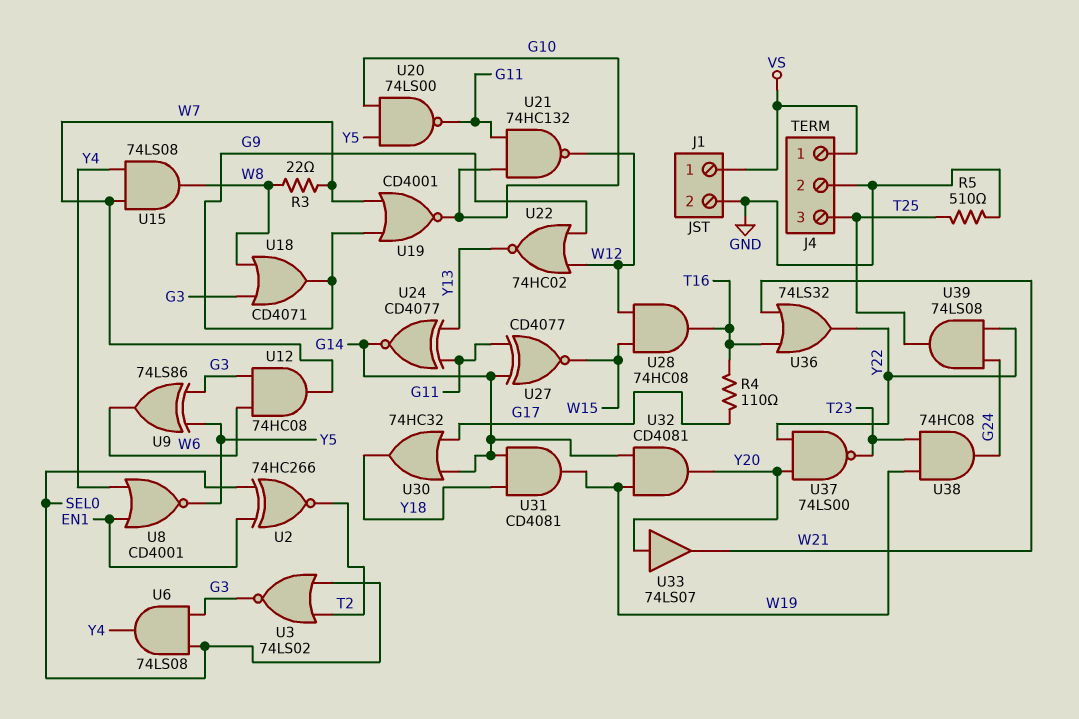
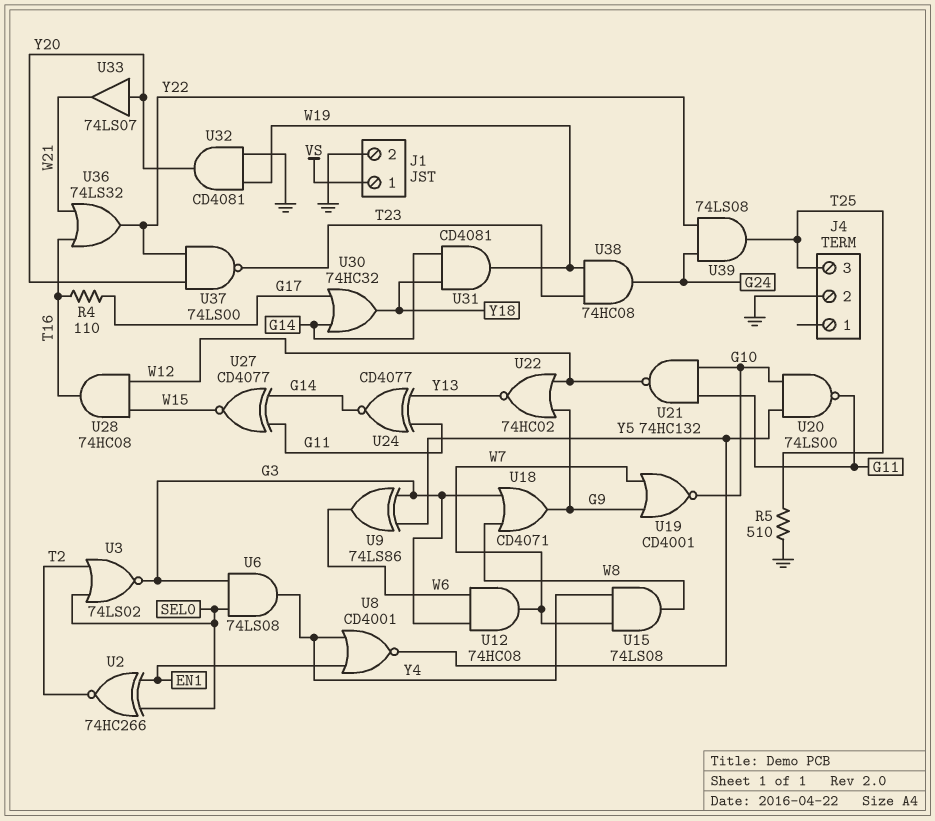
J4 pin 1: VS -> none
R3: 22 (W7, W8) -> none
U32: AND CD4081 (in G14, in W19, out Y20) -> AND CD4081 (in GND, in W19, out Y20)

